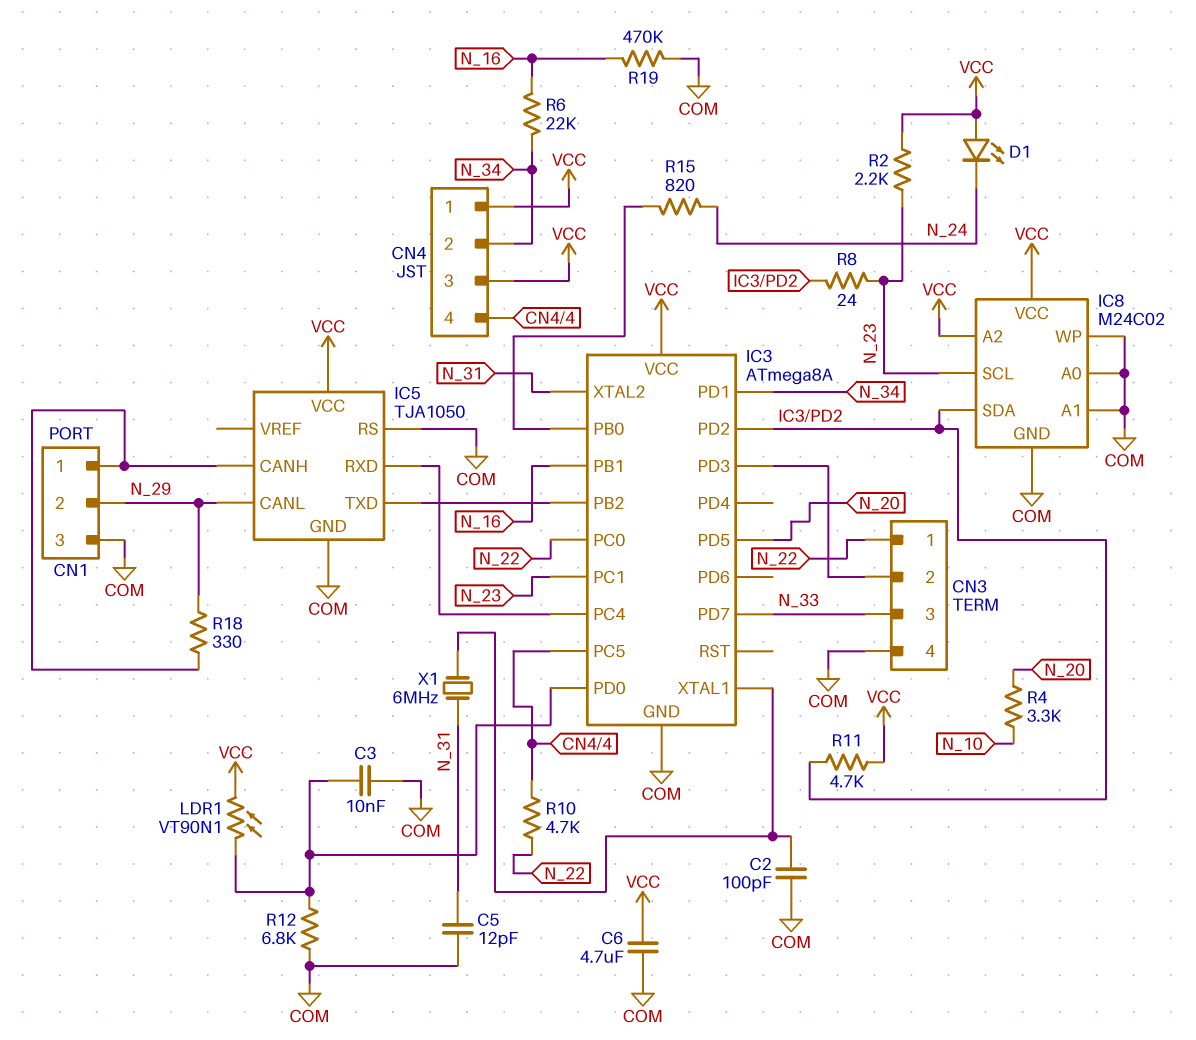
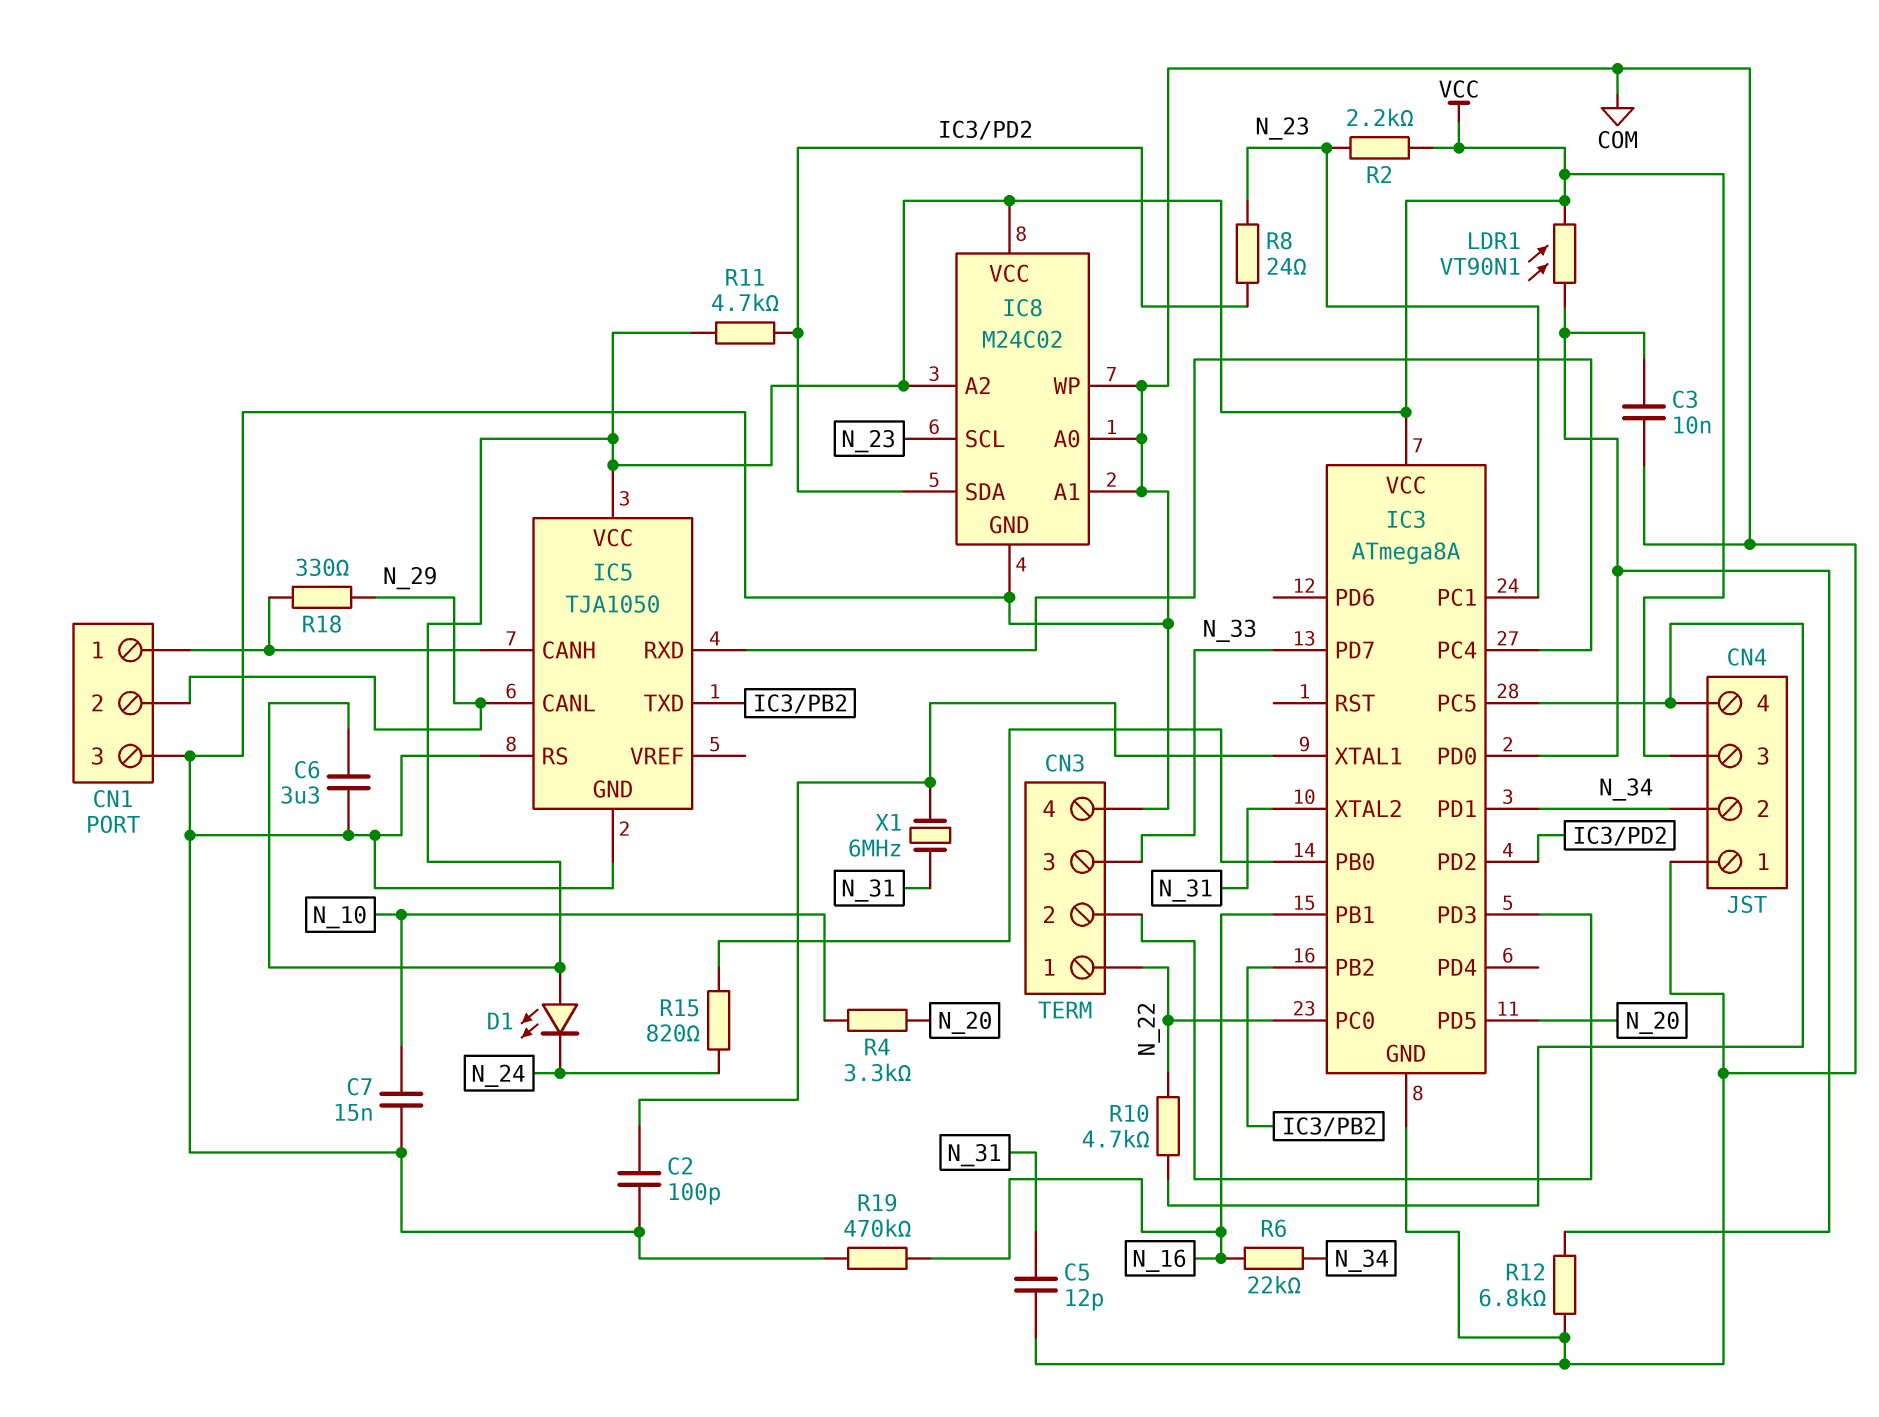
C6: 4.7uF (COM, VCC) -> 3.3uF (COM, VCC)
C7: none -> 15nF (COM, N_10)
CN4 pin 1: VCC -> COM

